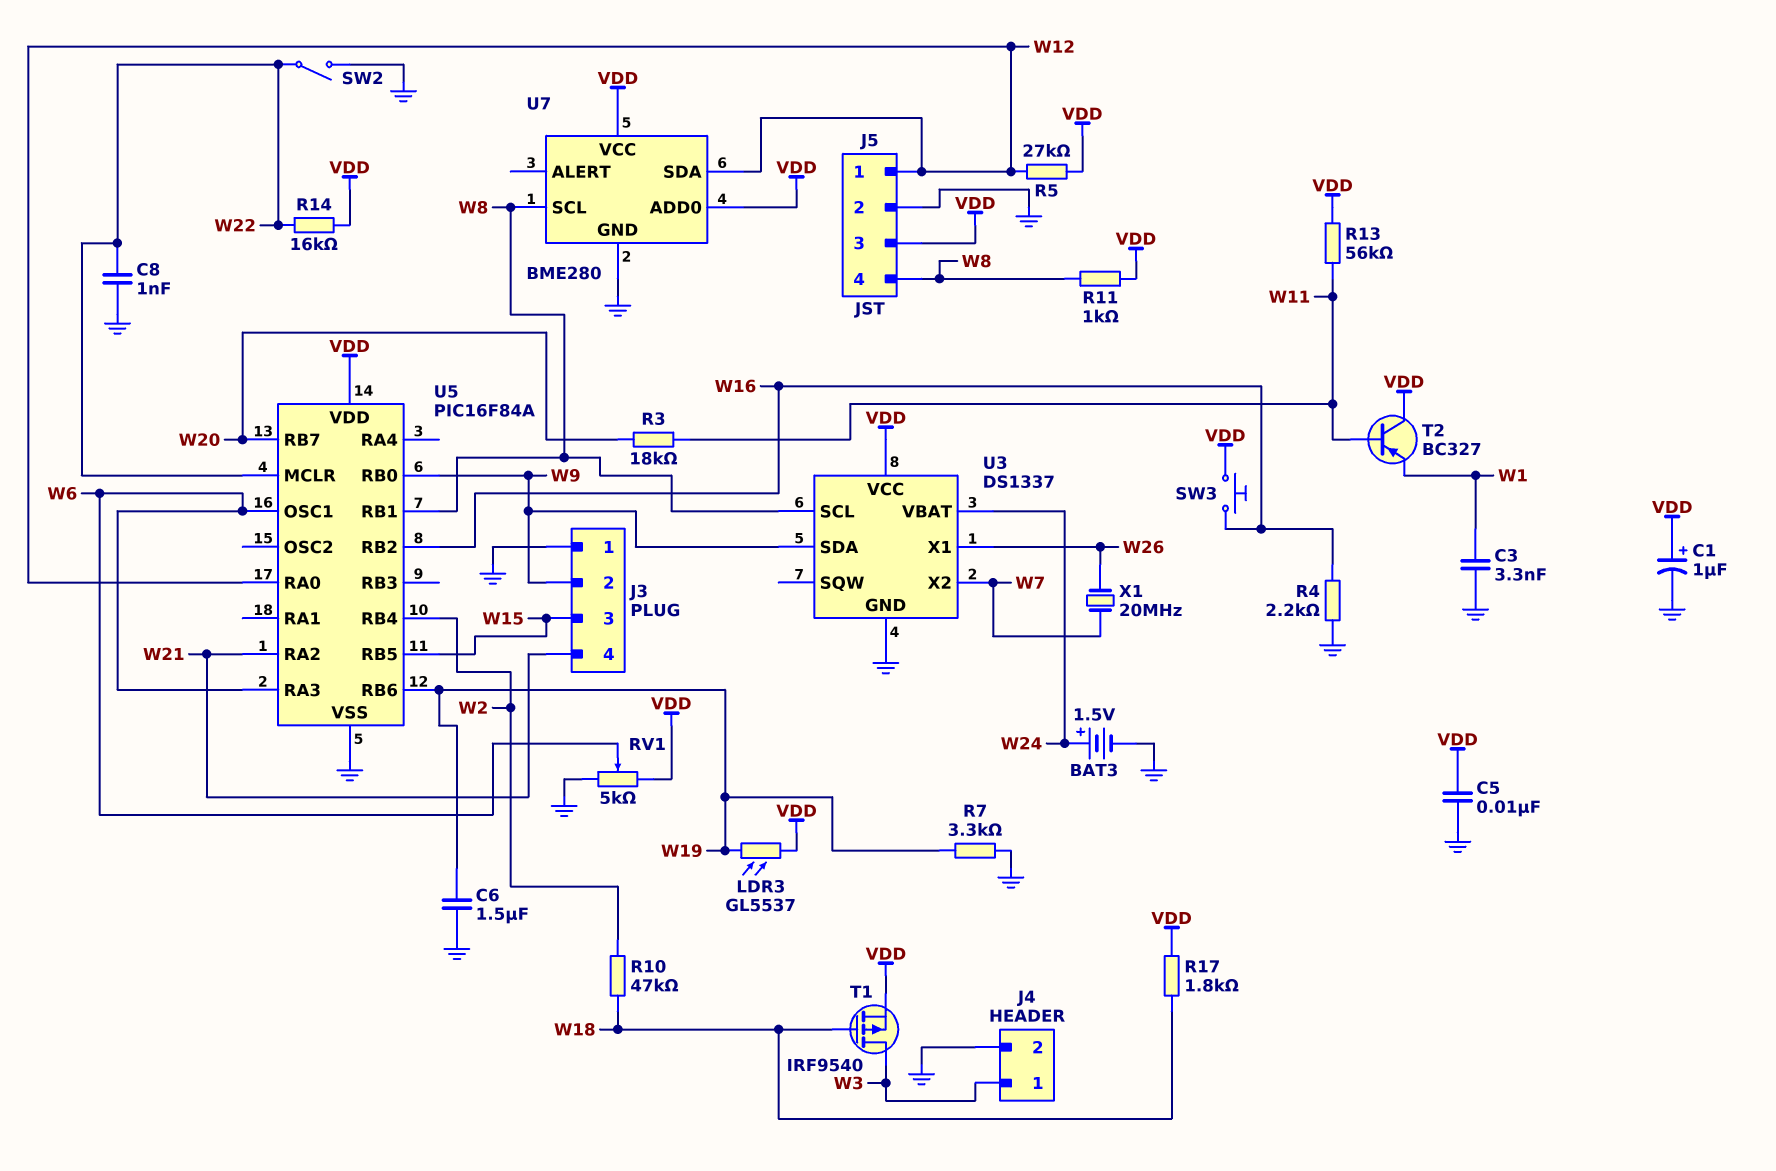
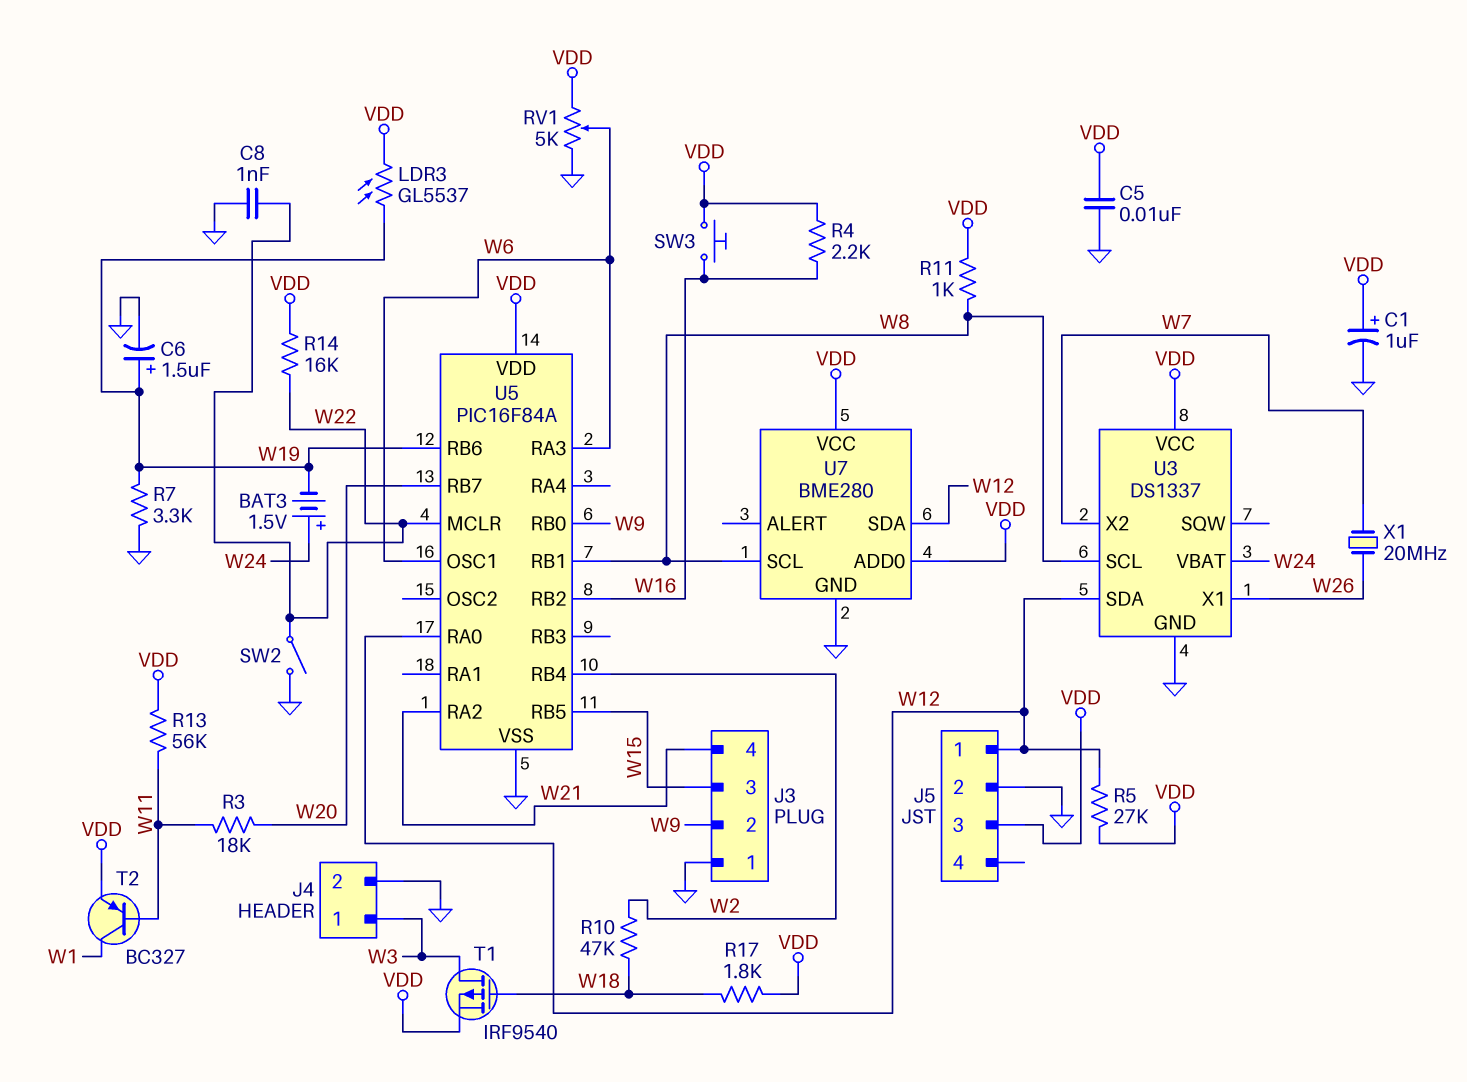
BAT3: 1.5V (plus W24, minus GND) -> 1.5V (plus W24, minus W19)
C3: 3.3nF (GND, W1) -> none
C6: 1.5uF (GND, W19) -> 1.5uF (plus W19, minus GND)
J5 pin 4: W8 -> none
R4: 2.2k (GND, W16) -> 2.2k (VDD, W16)
T2: PNP BC327 (B W11, C VDD, E W1) -> PNP BC327 (B W11, C W1, E VDD)
U3 pin SDA: W9 -> W12

